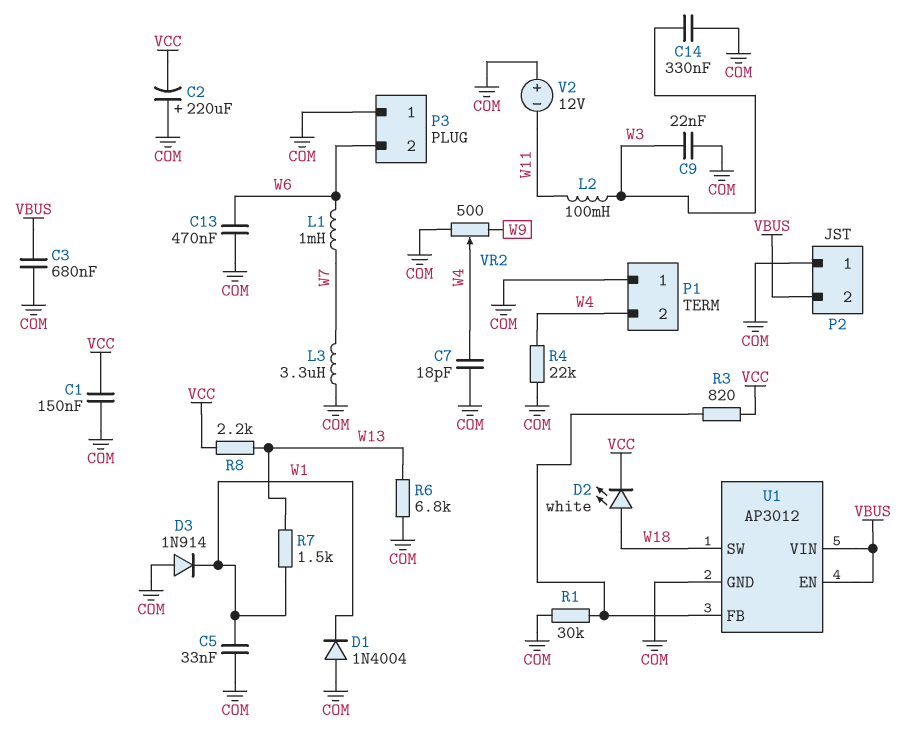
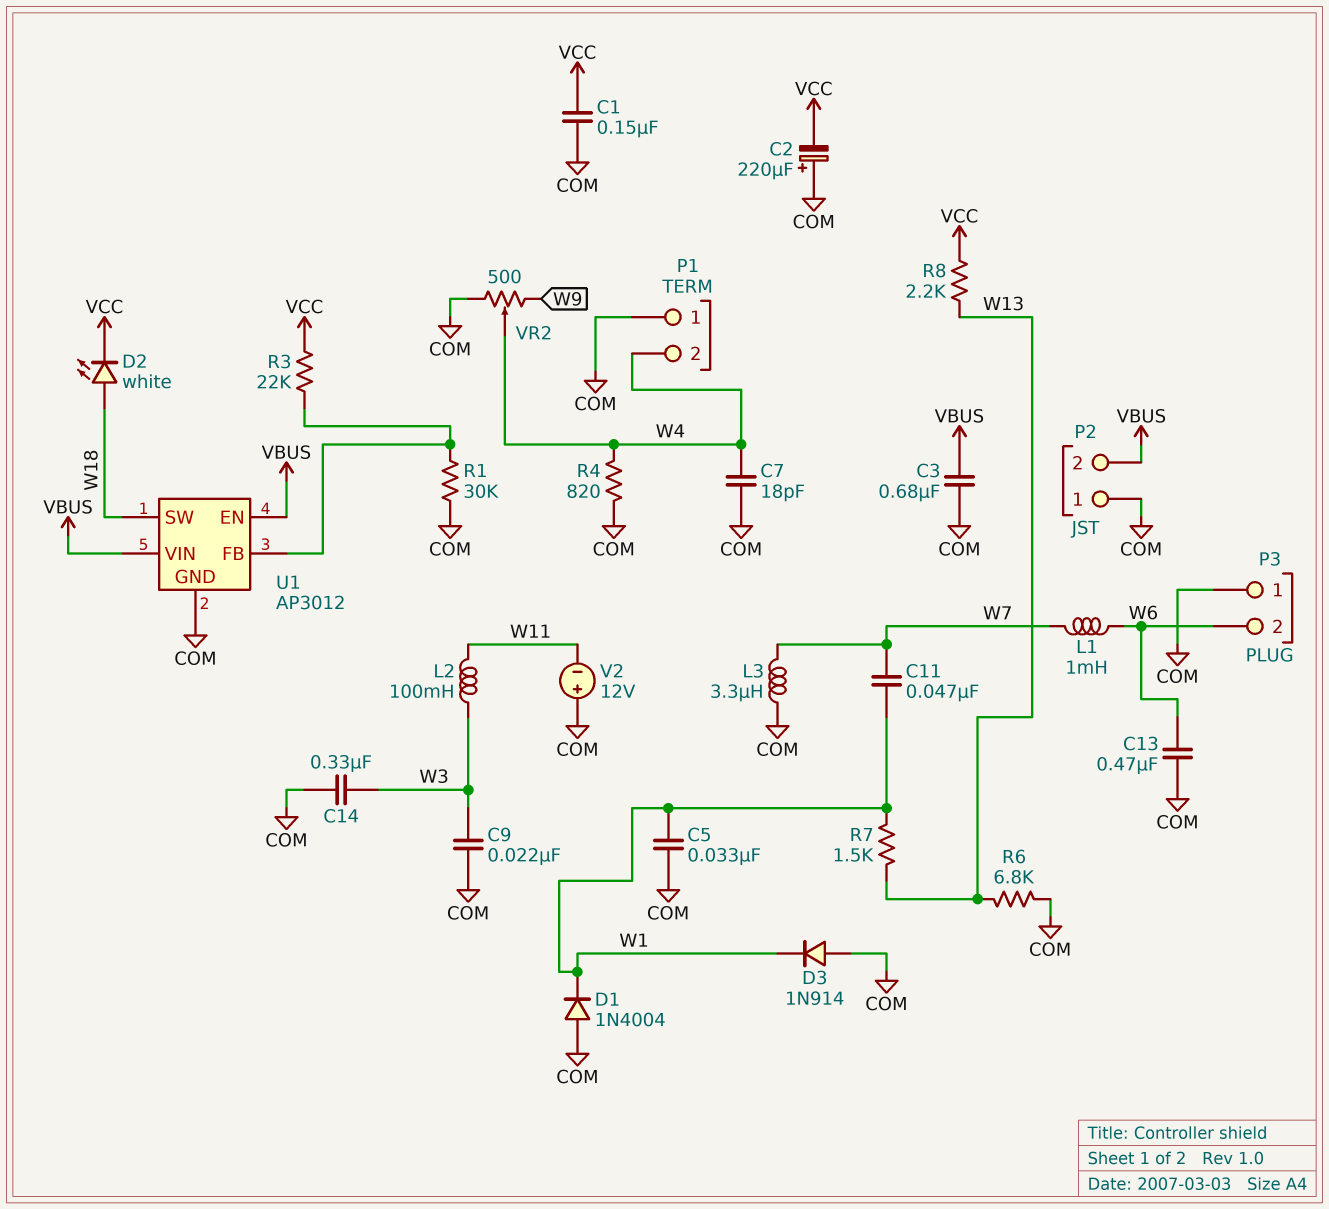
C11: none -> 47nF (W1, W7)
R3: 820 (U1/FB, VCC) -> 22k (U1/FB, VCC)
R4: 22k (COM, W4) -> 820 (COM, W4)

